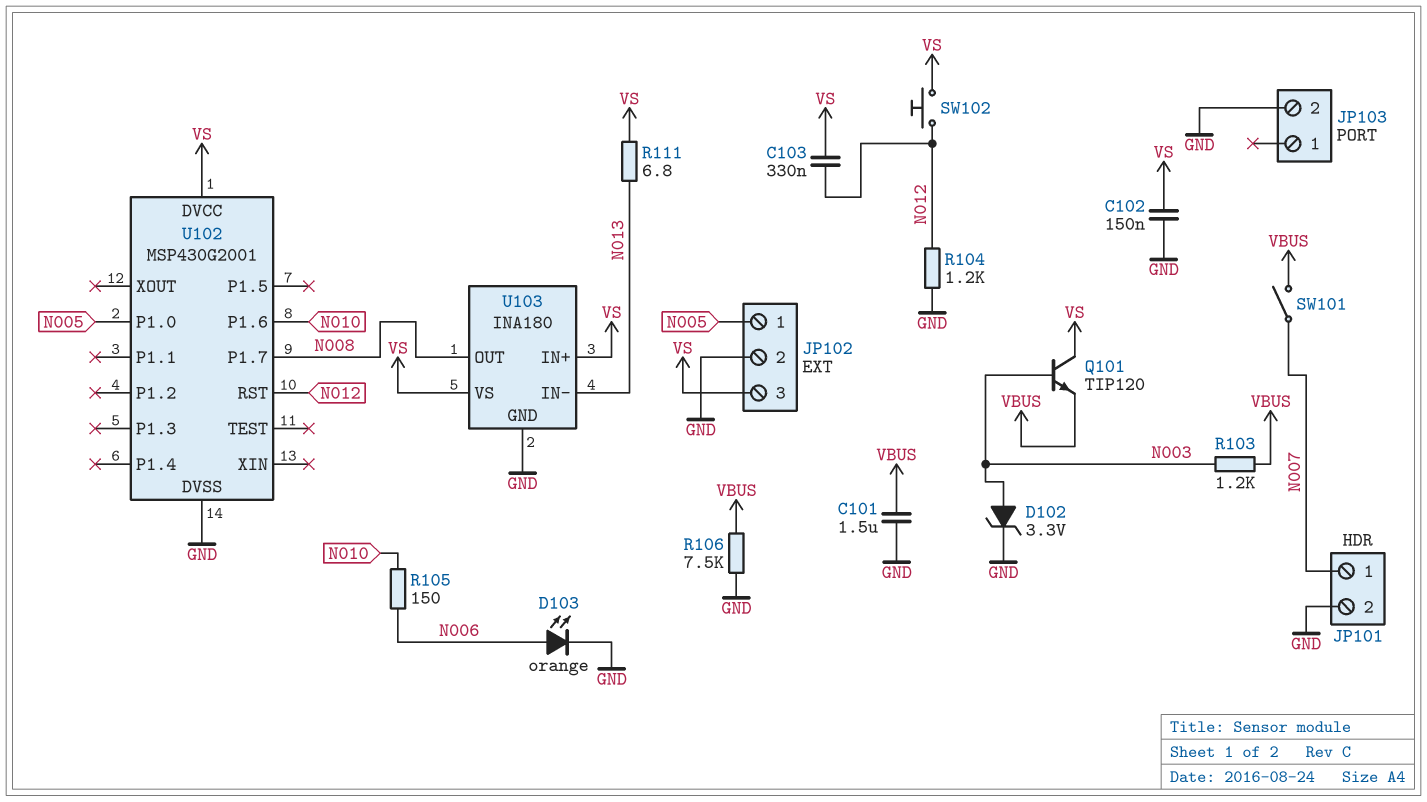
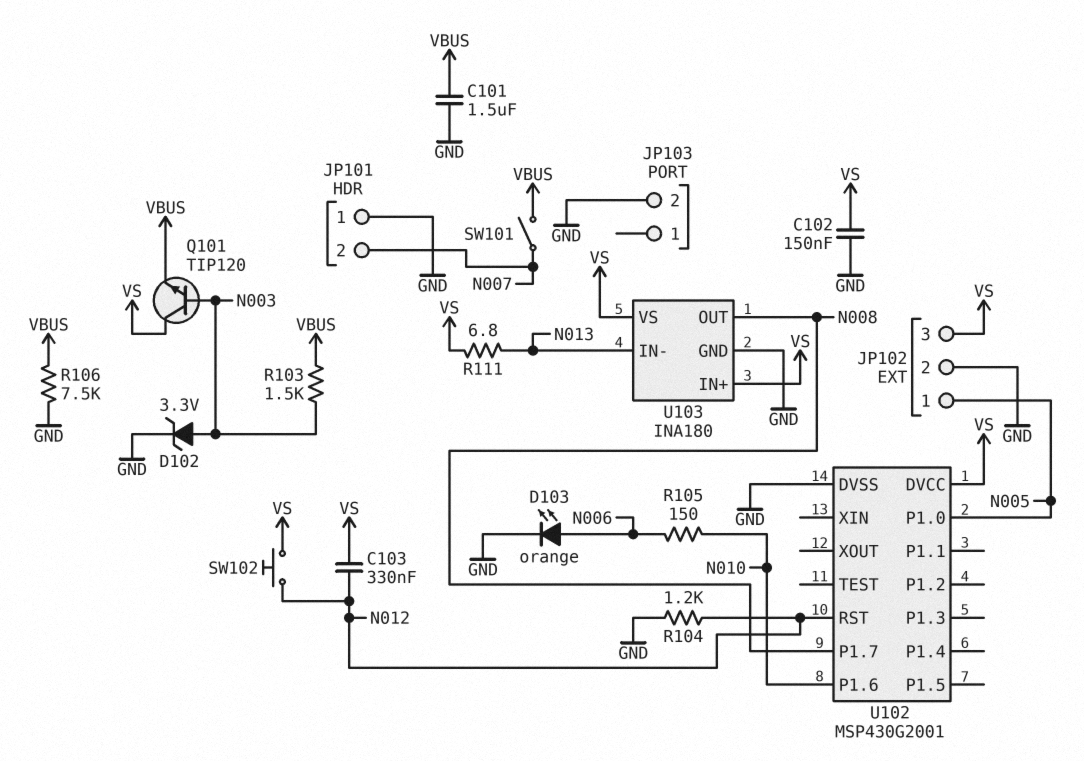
JP101 pin 1: N007 -> GND
JP101 pin 2: GND -> N007
R103: 1.2k (N003, VBUS) -> 1.5k (N003, VBUS)

